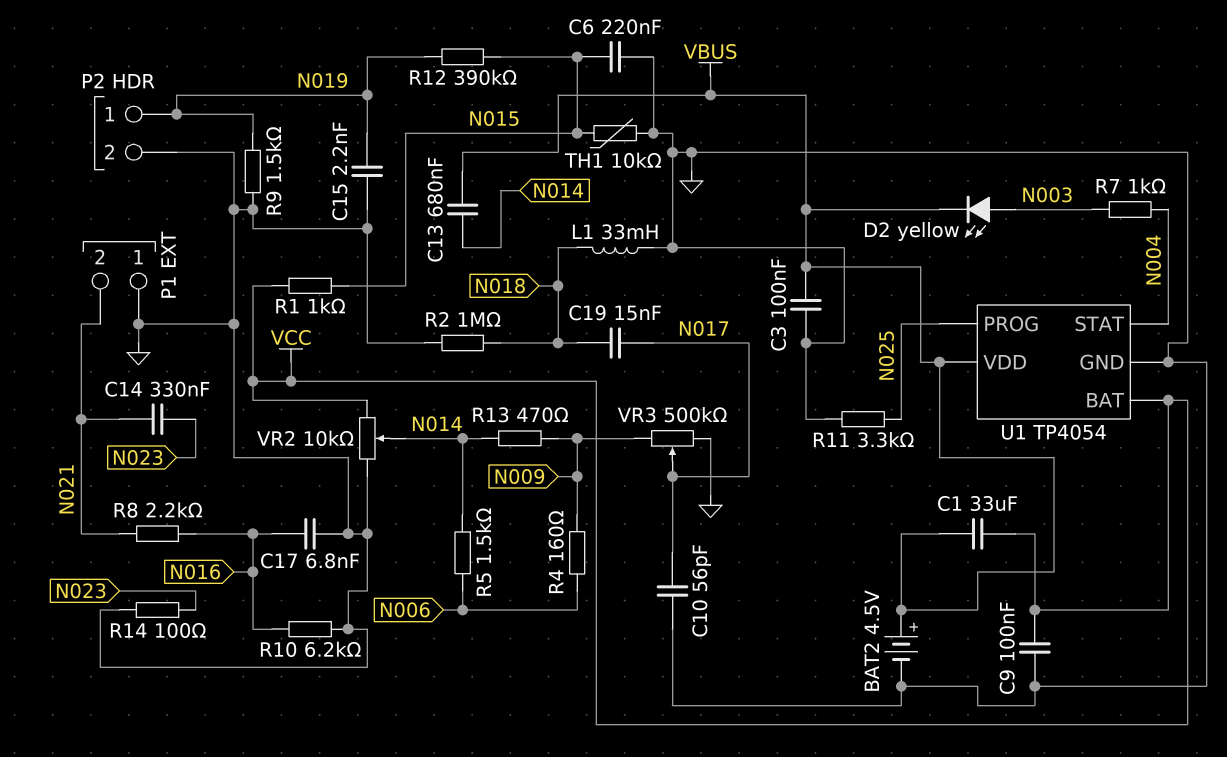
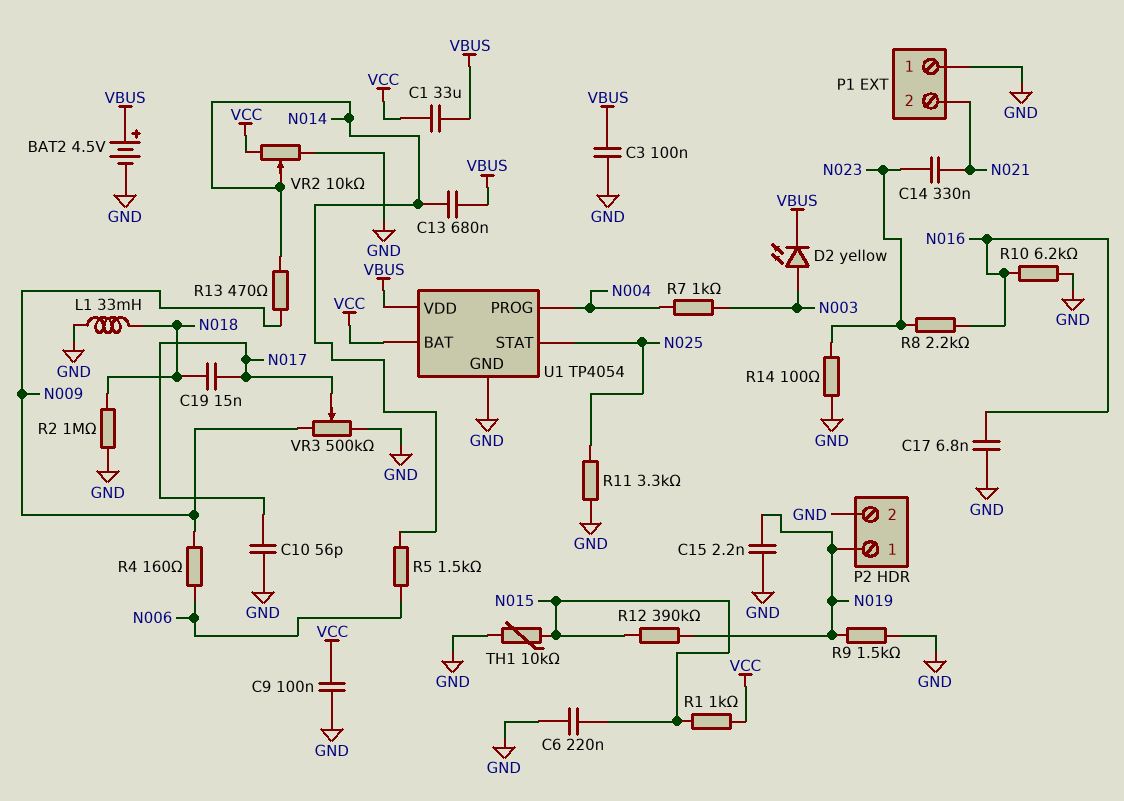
R8: 2.2k (N016, N021) -> 2.2k (N016, N023)
U1 pin PROG: N025 -> N004
U1 pin STAT: N004 -> N025

